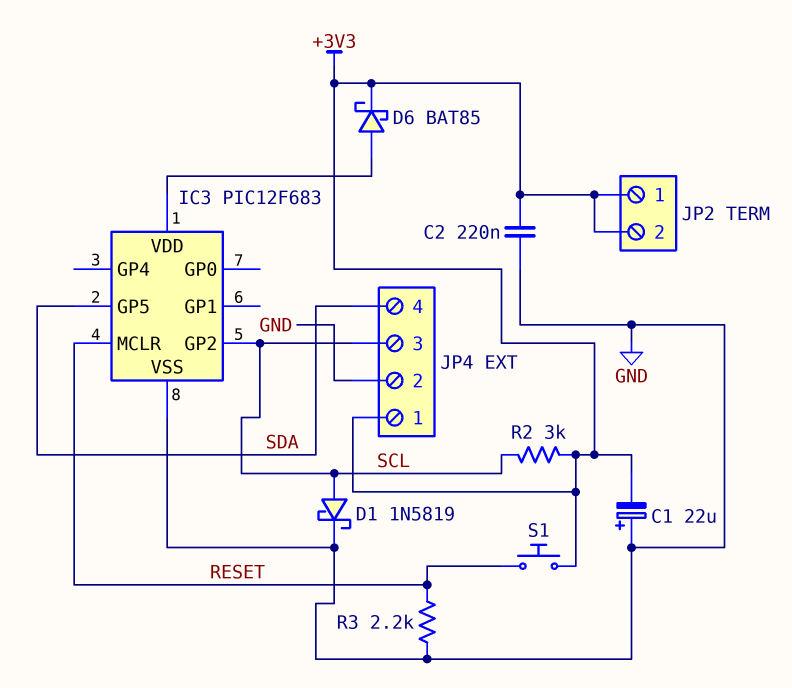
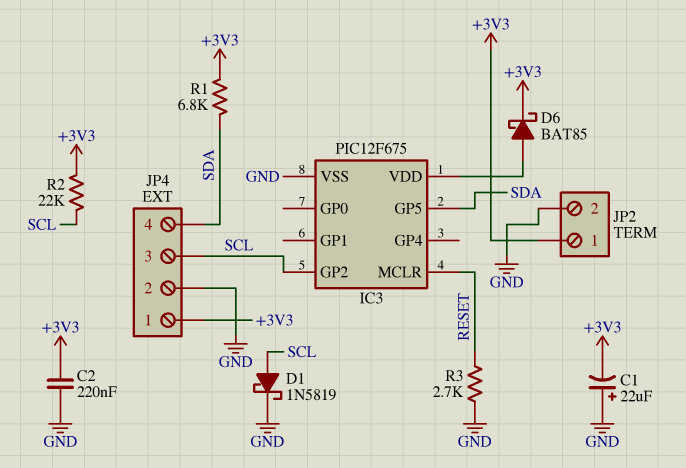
IC3: PIC12F683 -> PIC12F675
JP2 pin 2: +3V3 -> GND
R1: none -> 6.8k (+3V3, SDA)
R2: 3k (+3V3, SCL) -> 22k (+3V3, SCL)
R3: 2.2k (GND, RESET) -> 2.7k (GND, RESET)
S1: button (+3V3, RESET) -> none

